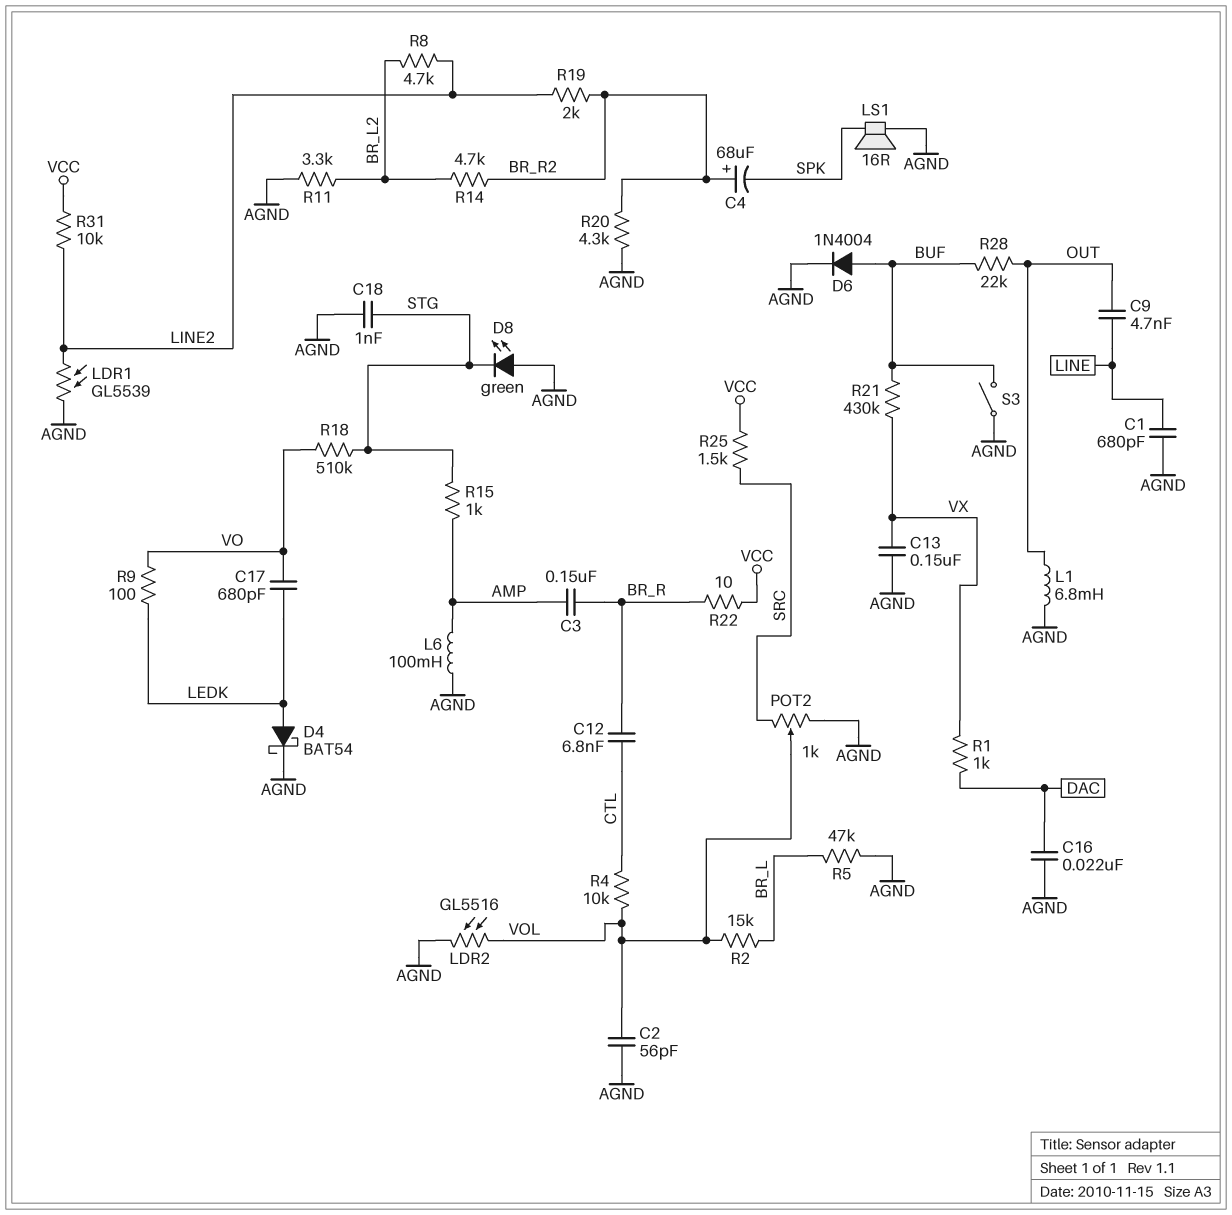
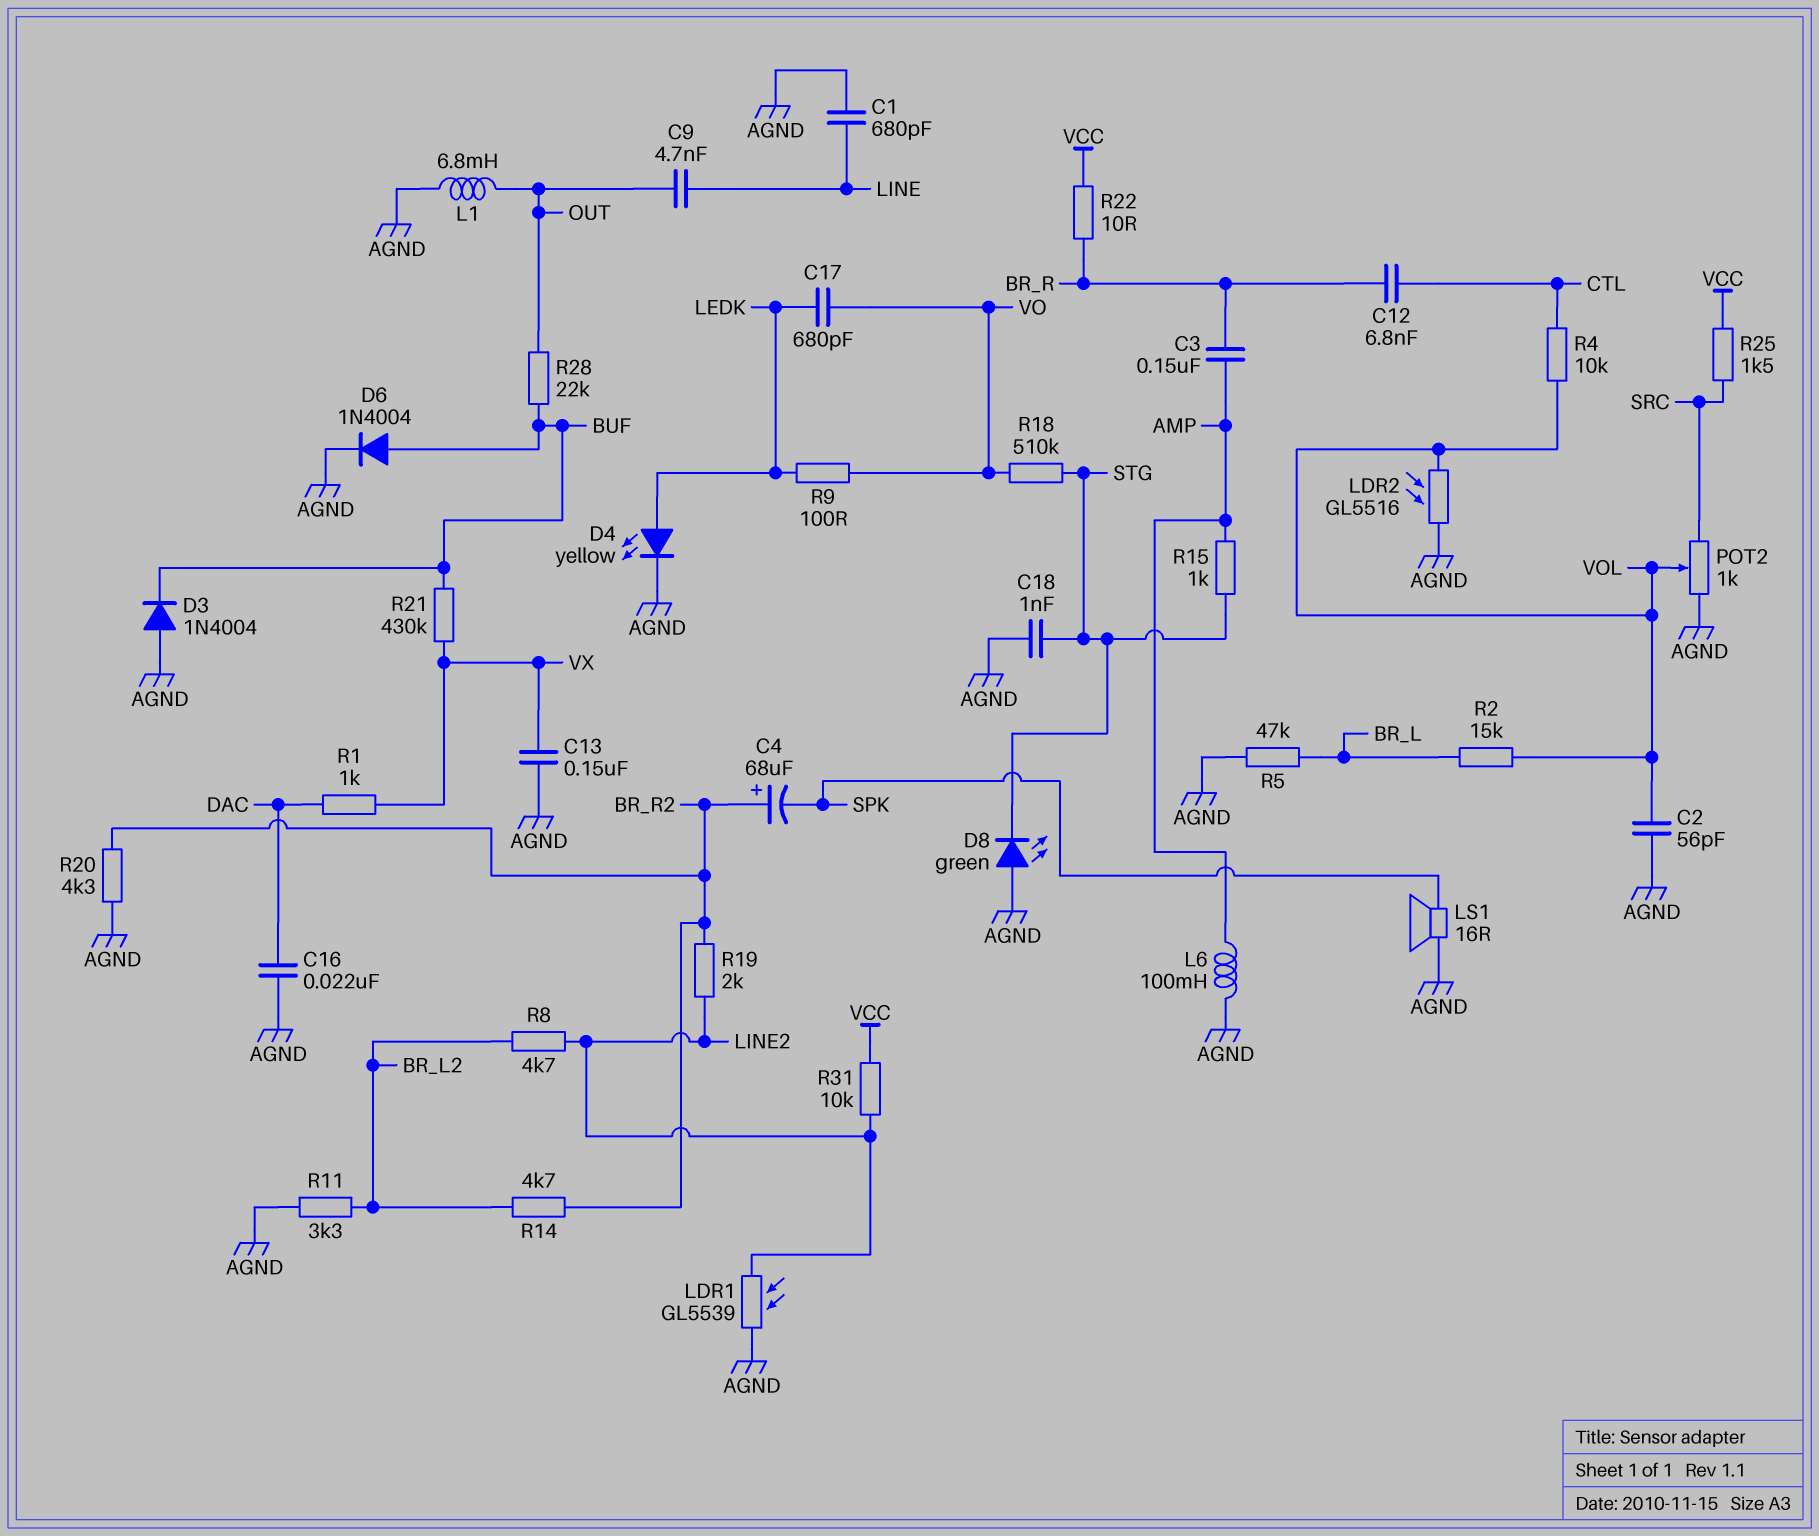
D3: none -> diode 1N4004 (A AGND, K BUF)
D4: schottky BAT54 (A LEDK, K AGND) -> LED yellow (A LEDK, K AGND)
S3: switch (AGND, BUF) -> none

